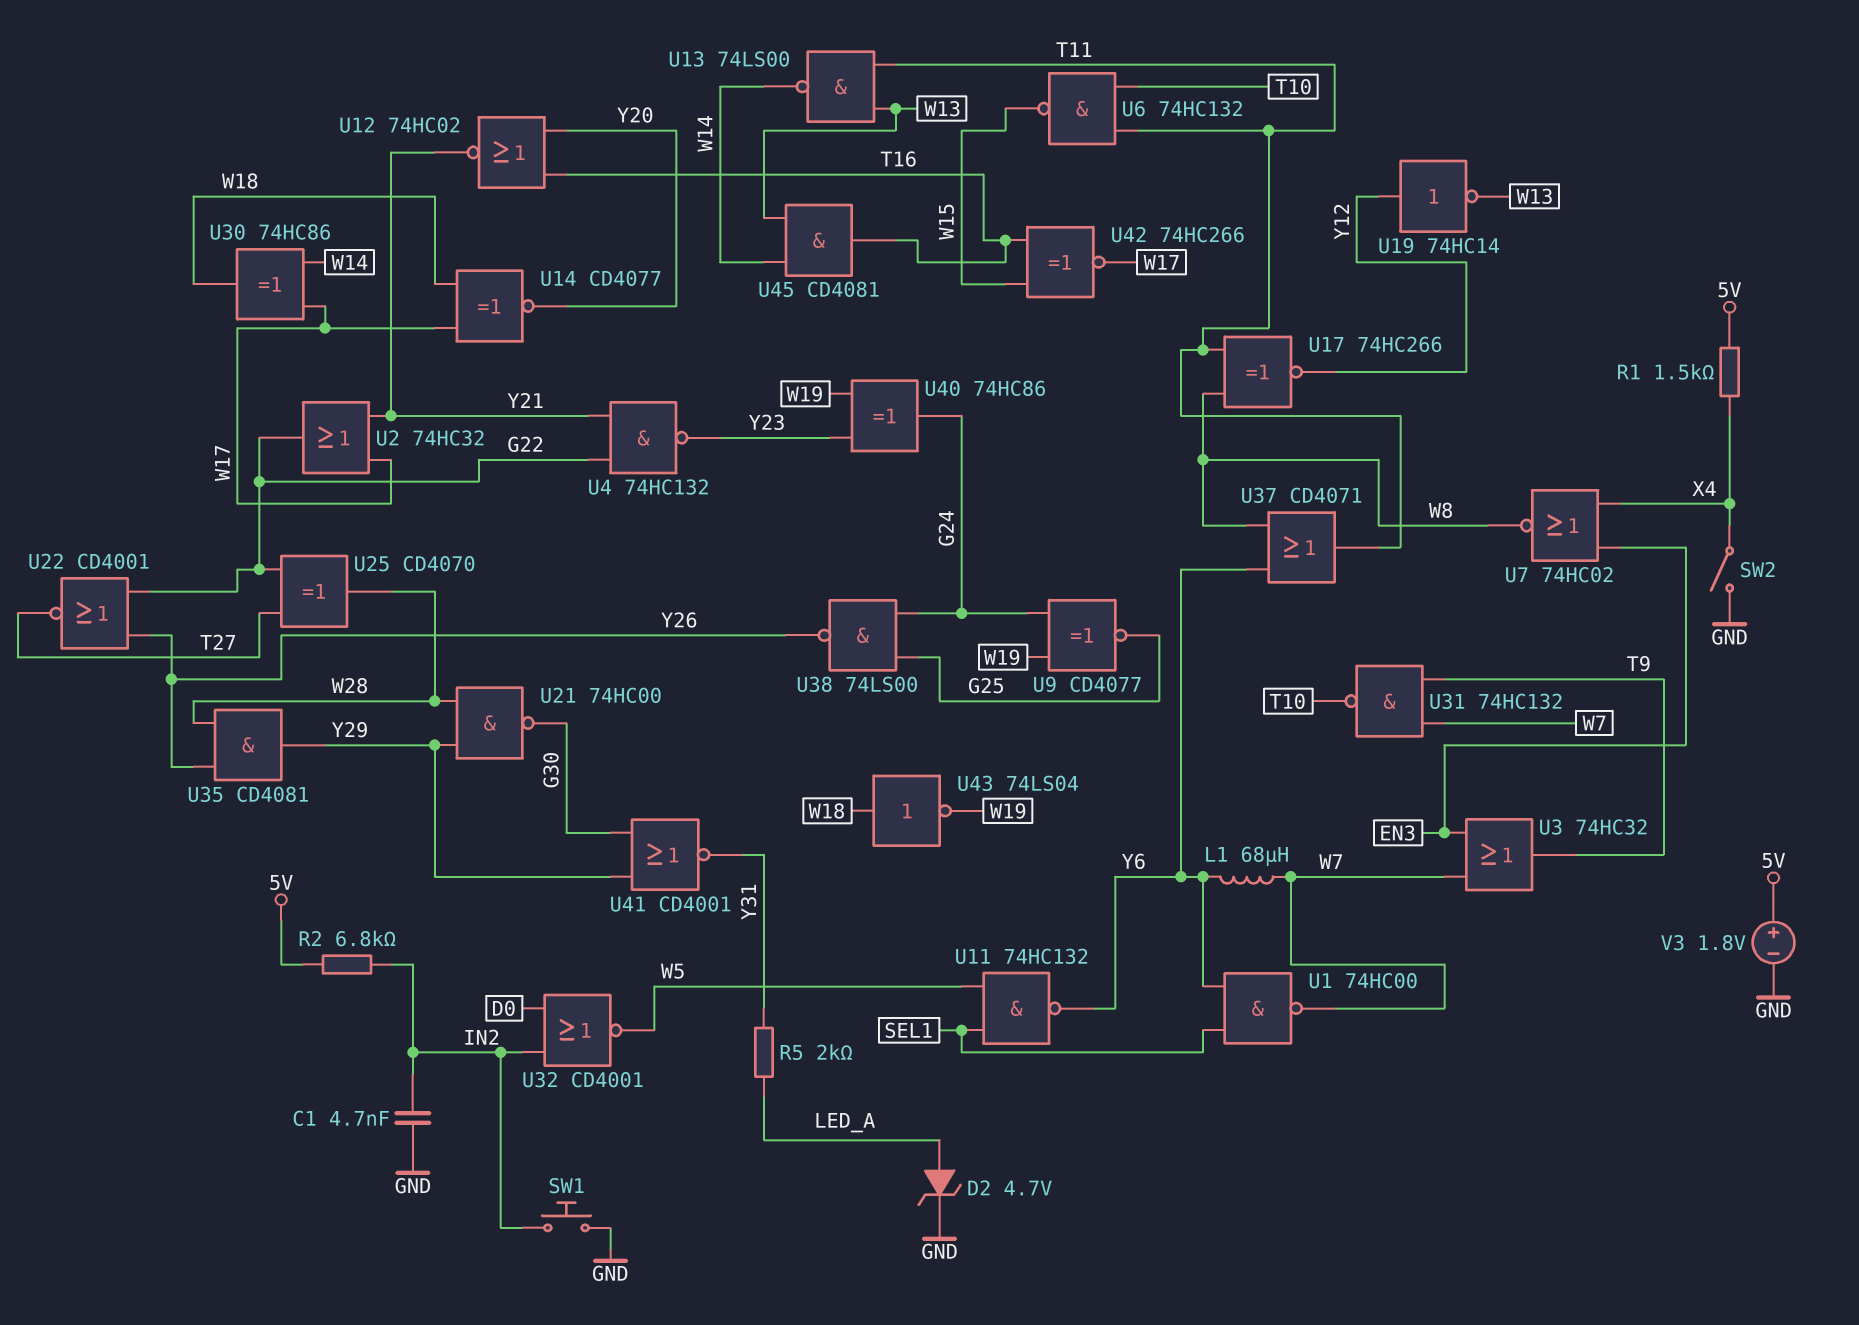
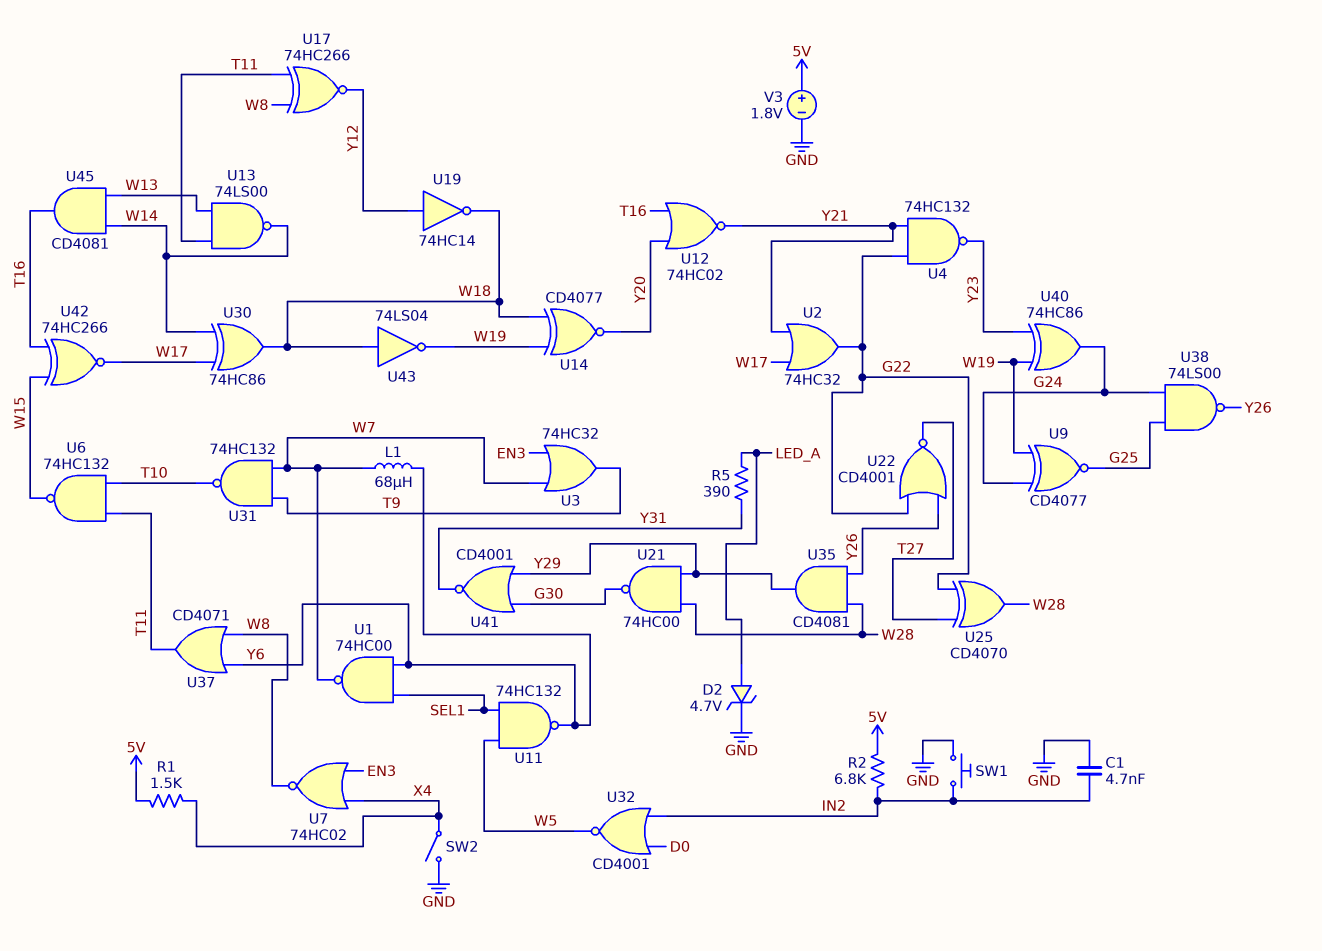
R5: 2k (LED_A, Y31) -> 390 (LED_A, Y31)
U14: XNOR CD4077 (in W17, in W18, out Y20) -> XNOR CD4077 (in W18, in W19, out Y20)
U19: NOT 74HC14 (in Y12, out W13) -> NOT 74HC14 (in Y12, out W18)

